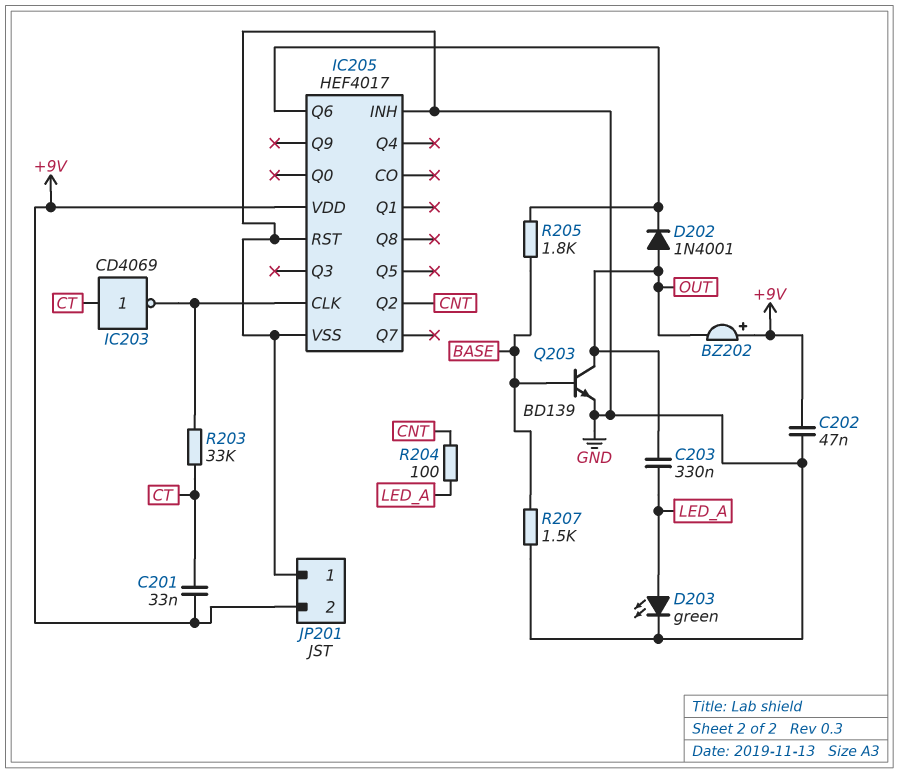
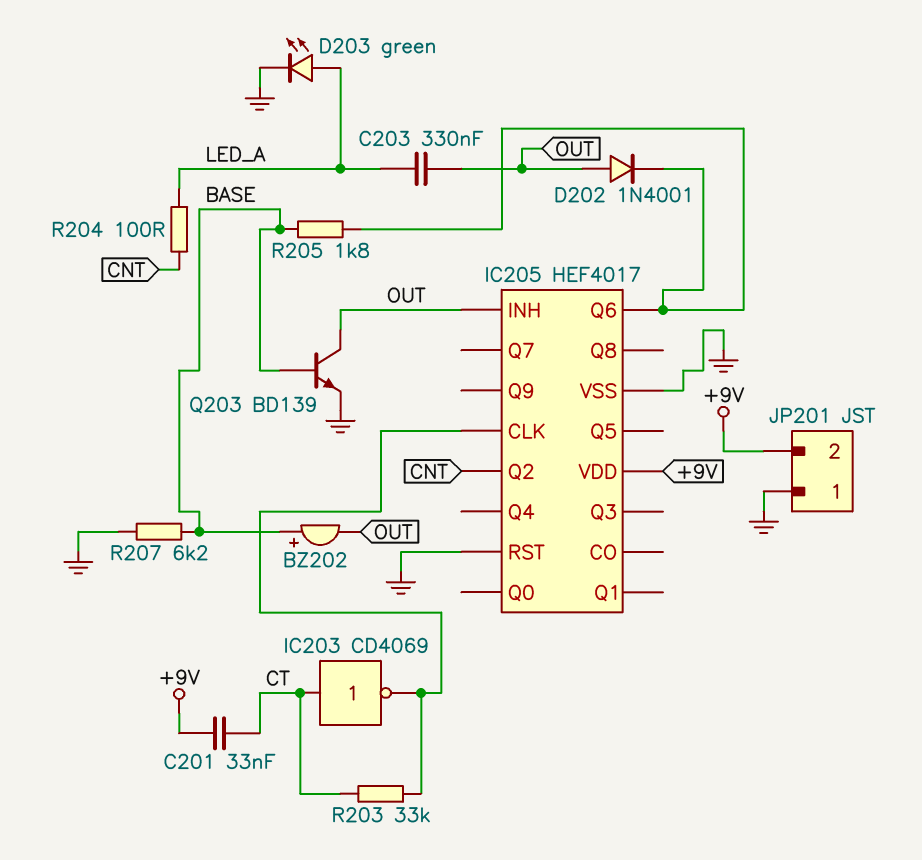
BZ202: buzzer (plus +9V, minus OUT) -> buzzer (plus BASE, minus OUT)
C202: 47nF (+9V, GND) -> none
IC205 pin INH: GND -> OUT
R207: 1.5k (BASE, GND) -> 6.2k (BASE, GND)

